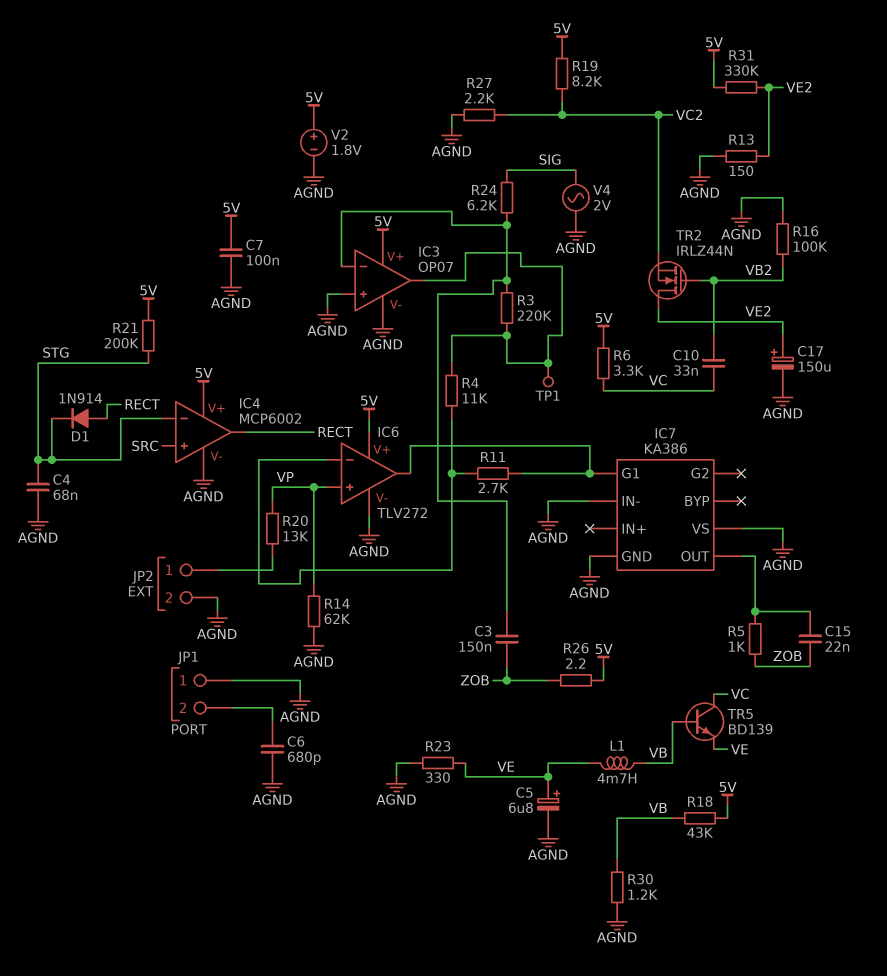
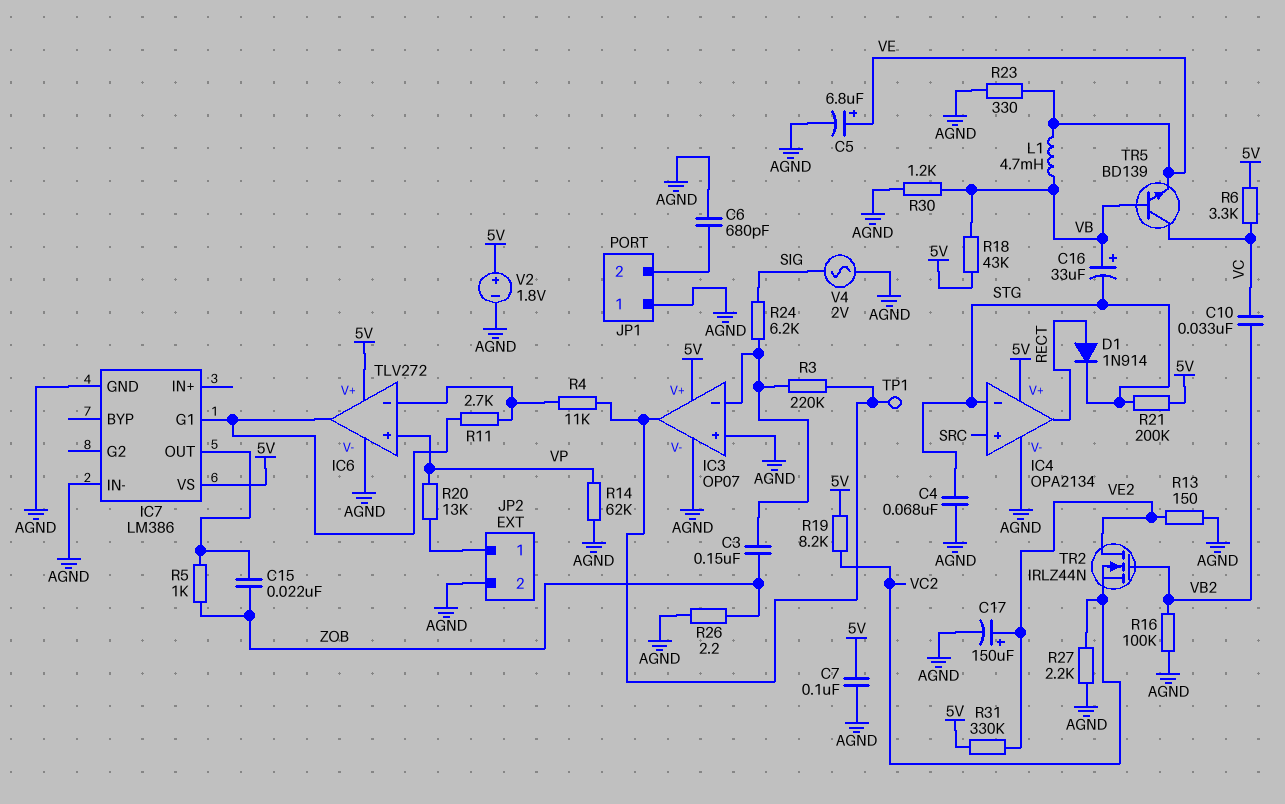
C16: none -> 33uF (plus VB, minus STG)
IC4: MCP6002 -> OPA2134
IC7: KA386 -> LM386
IC7 pin VS: AGND -> 5V
R26: 2.2 (5V, ZOB) -> 2.2 (AGND, ZOB)

